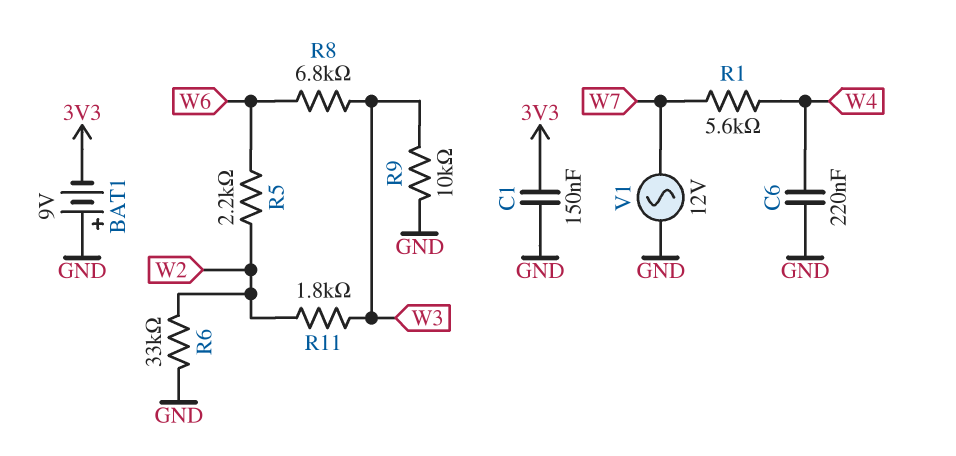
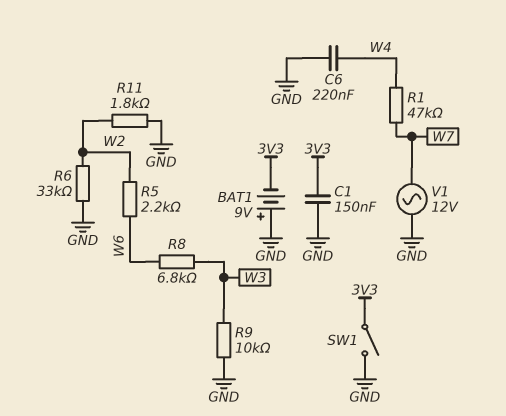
R1: 5.6k (W4, W7) -> 47k (W4, W7)
R11: 1.8k (W2, W3) -> 1.8k (GND, W2)
SW1: none -> switch (3V3, GND)

